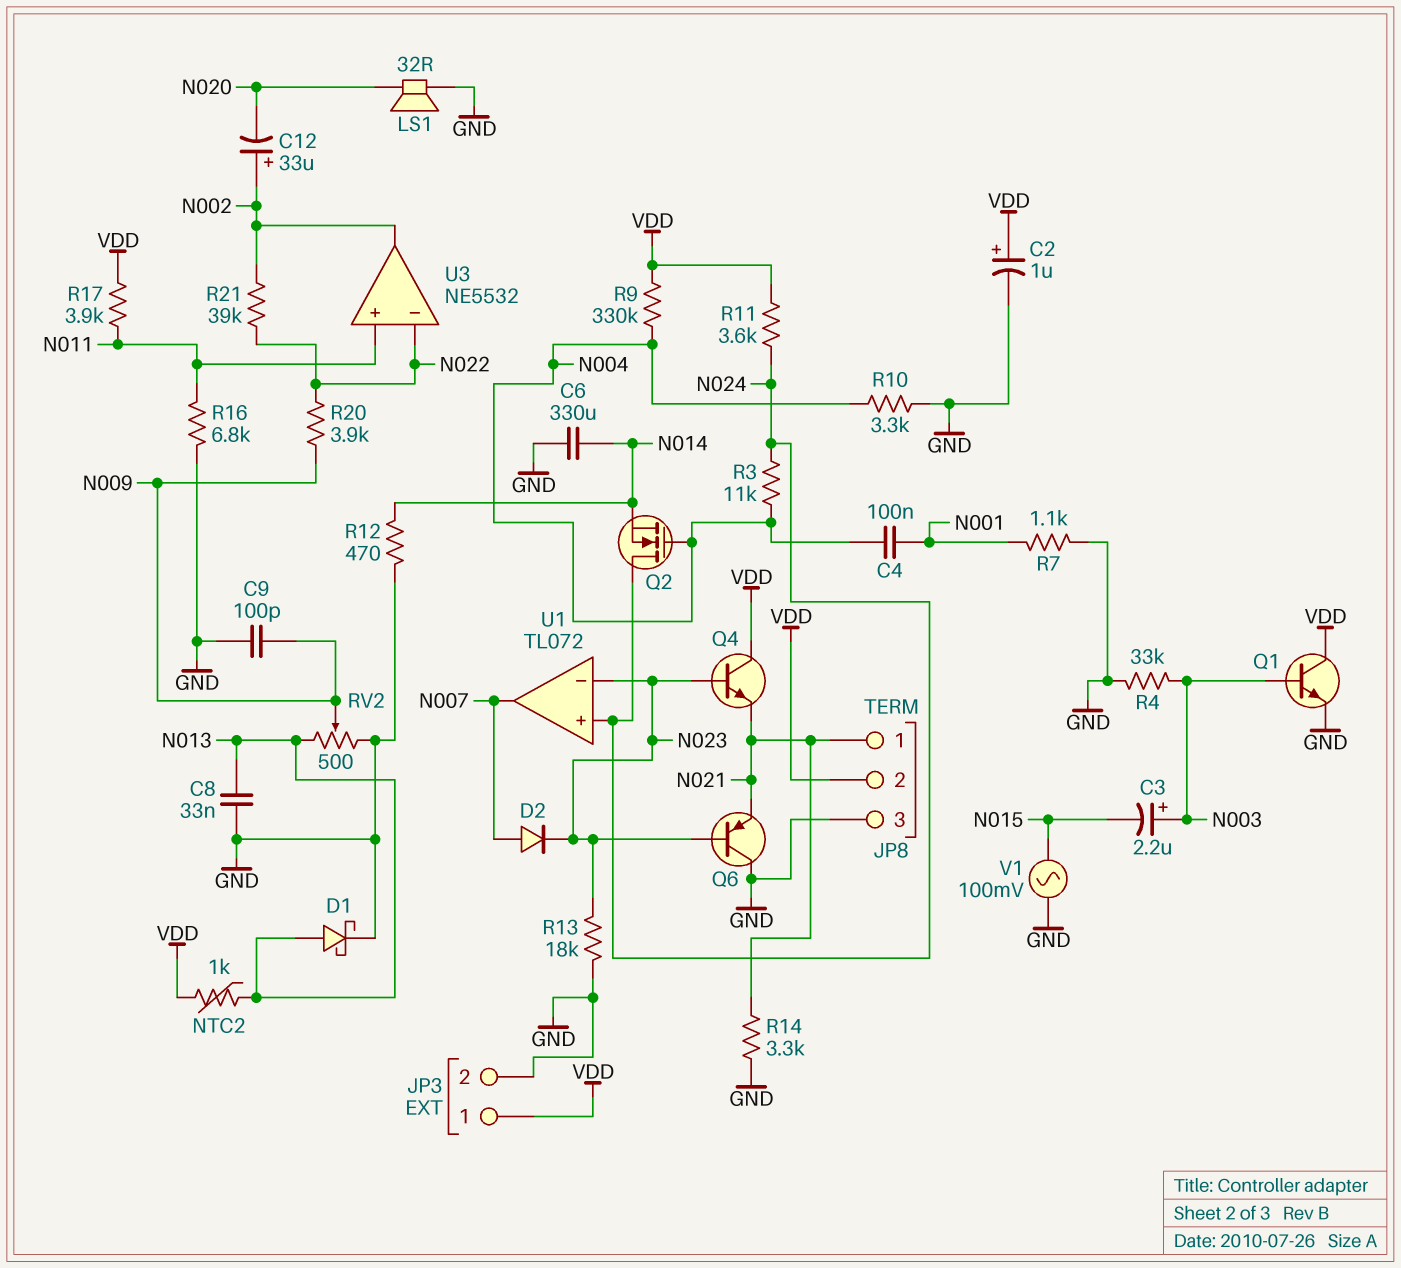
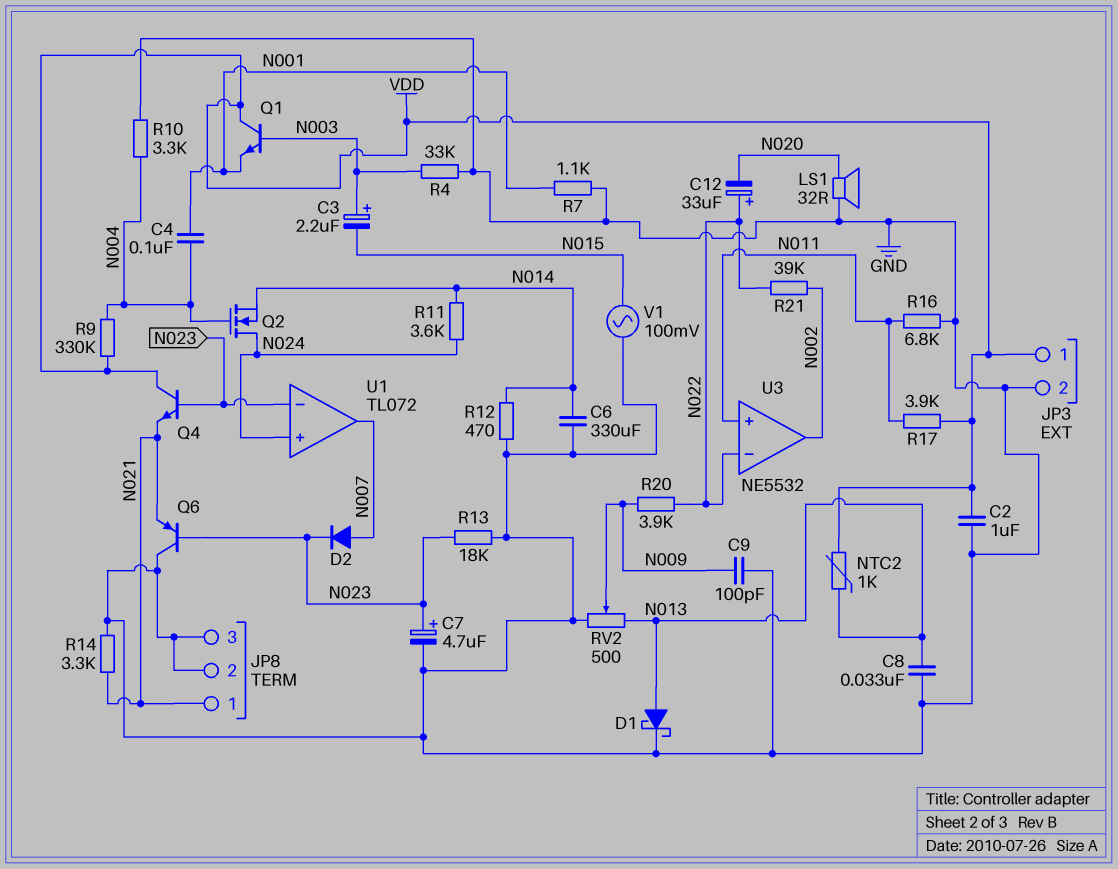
C2: 1uF (plus VDD, minus GND) -> 1uF (GND, VDD)
C7: none -> 4.7uF (plus N023, minus GND)
C12: 33uF (plus N002, minus N020) -> 33uF (plus N022, minus N020)
JP8 pin 2: VDD -> GND
Q1: NPN (B N003, C VDD, E GND) -> NPN (B N003, C VDD, E N001)
R3: 11k (N004, N024) -> none
R11: 3.6k (N024, VDD) -> 3.6k (N014, N024)

